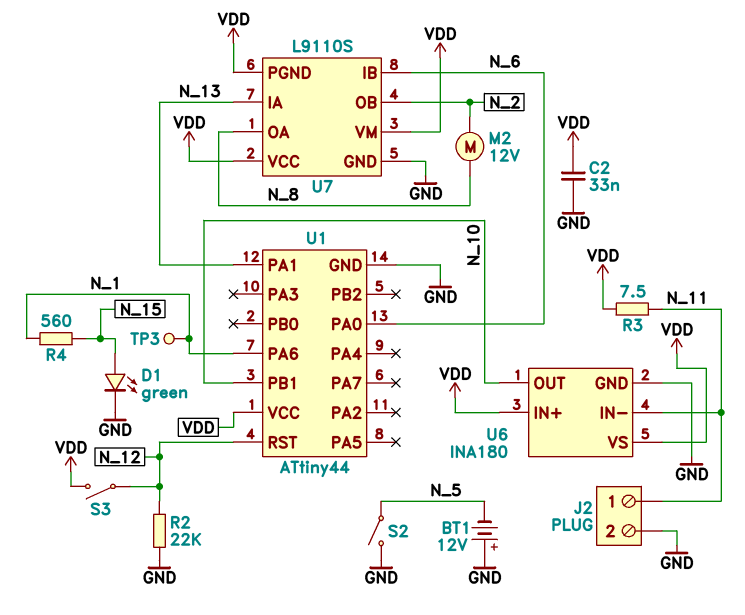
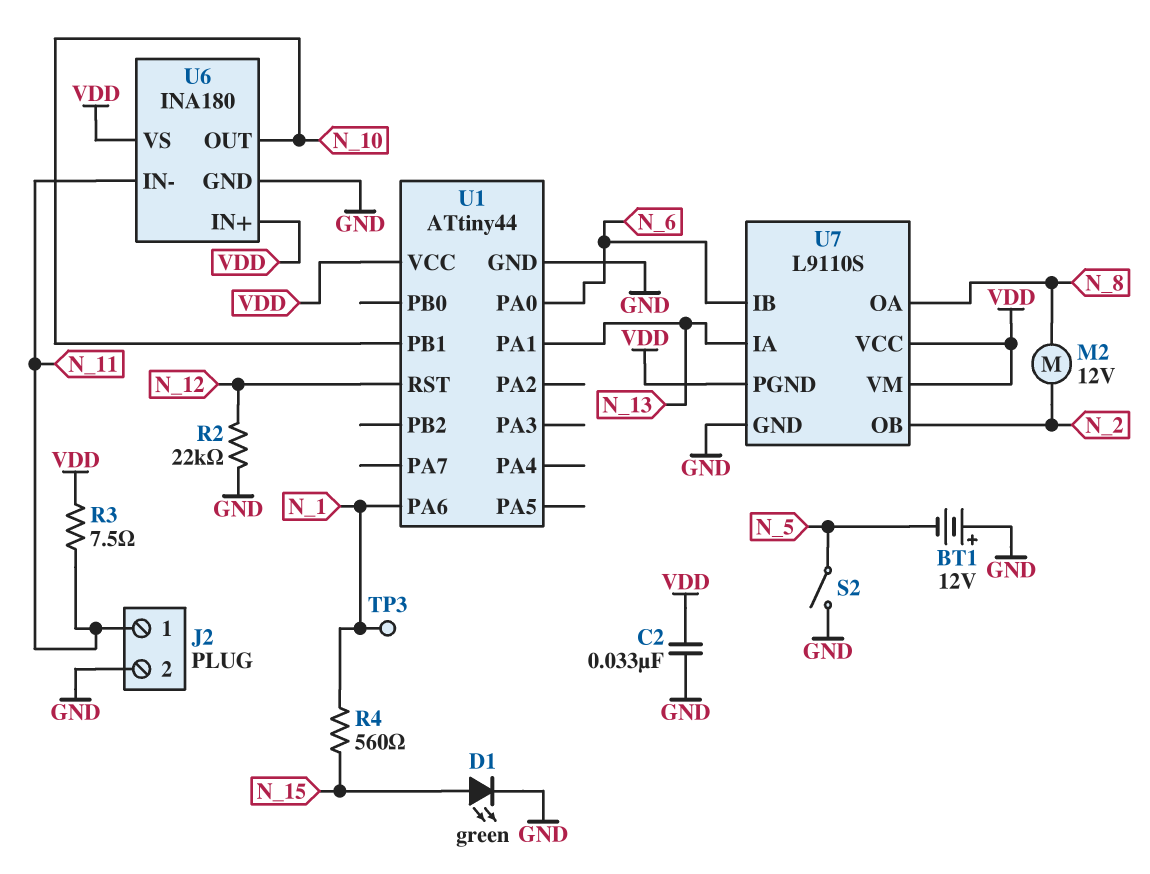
S3: switch (N_12, VDD) -> none

